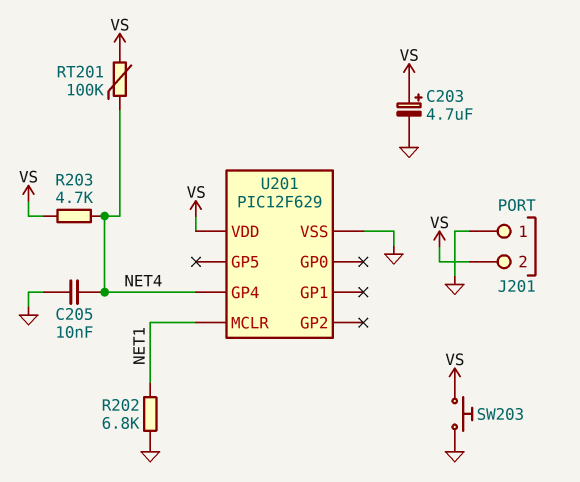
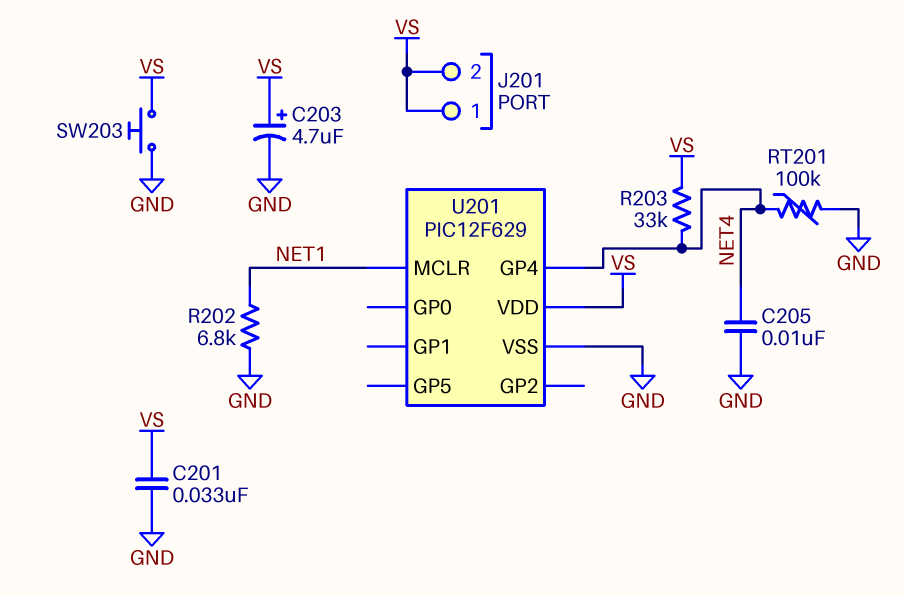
C201: none -> 33nF (GND, VS)
J201 pin 1: GND -> VS
R203: 4.7k (NET4, VS) -> 33k (NET4, VS)
RT201: 100k (NET4, VS) -> 100k (GND, NET4)

